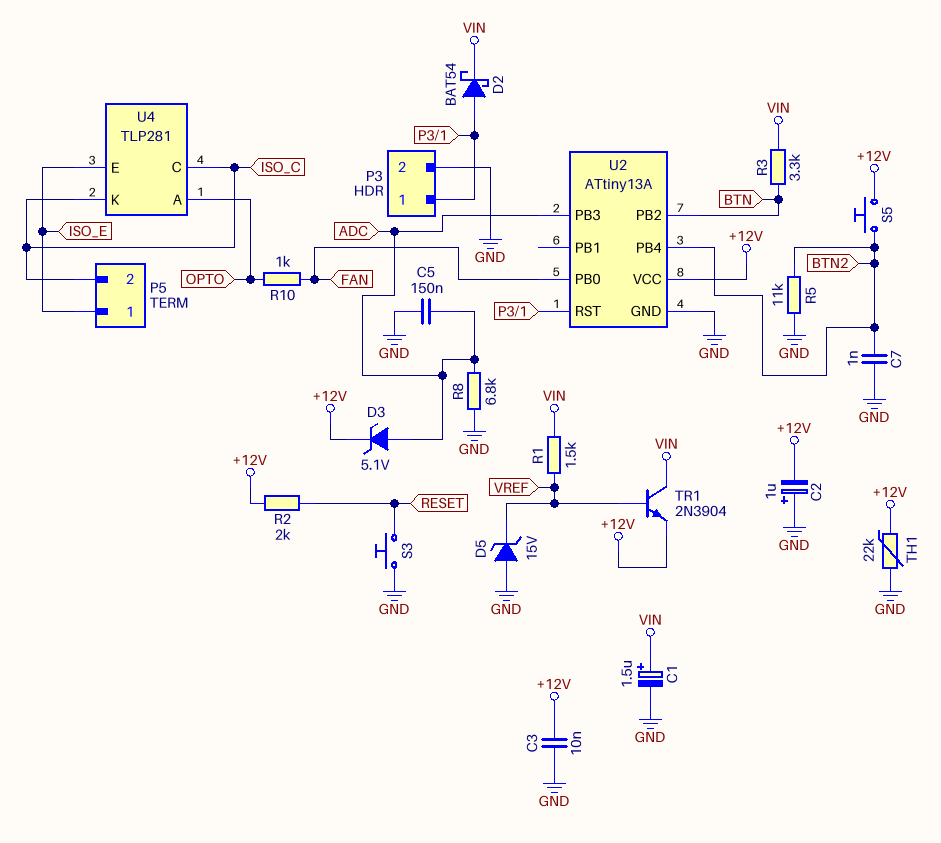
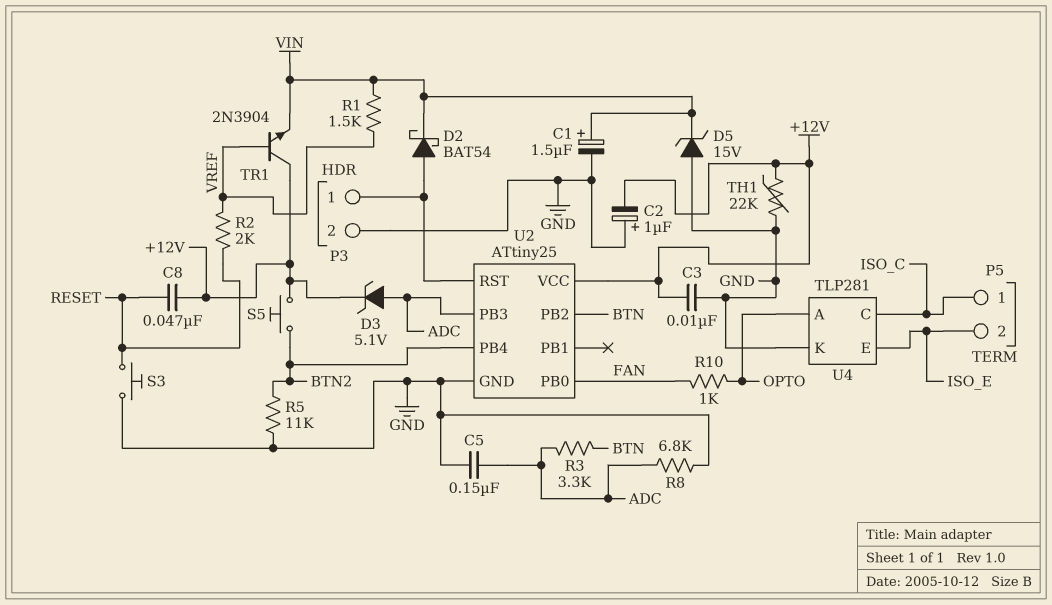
C7: 1nF (BTN2, GND) -> none
C8: none -> 47nF (+12V, RESET)
D5: zener 15V (A GND, K VREF) -> zener 15V (A GND, K VIN)
P5 pin 1: ISO_E -> ISO_C
P5 pin 2: ISO_C -> ISO_E
R2: 2k (+12V, RESET) -> 2k (RESET, VREF)
R3: 3.3k (BTN, VIN) -> 3.3k (ADC, BTN)
TR1: NPN 2N3904 (B VREF, C VIN, E +12V) -> NPN 2N3904 (B VREF, C +12V, E VIN)
U2: ATtiny13A -> ATtiny25
U4 pin K: ISO_C -> GND

